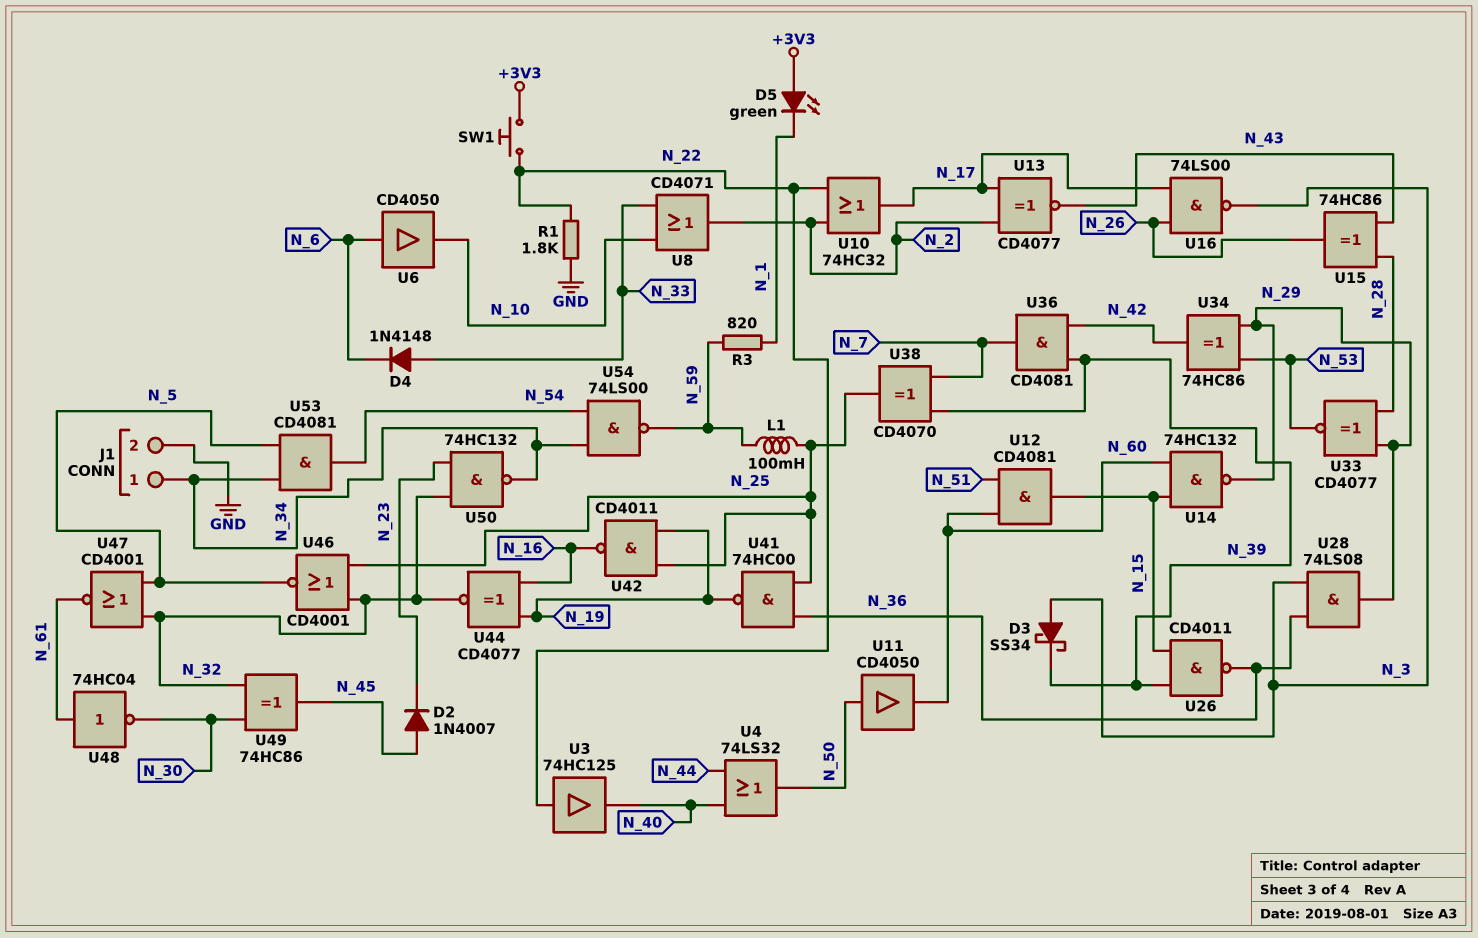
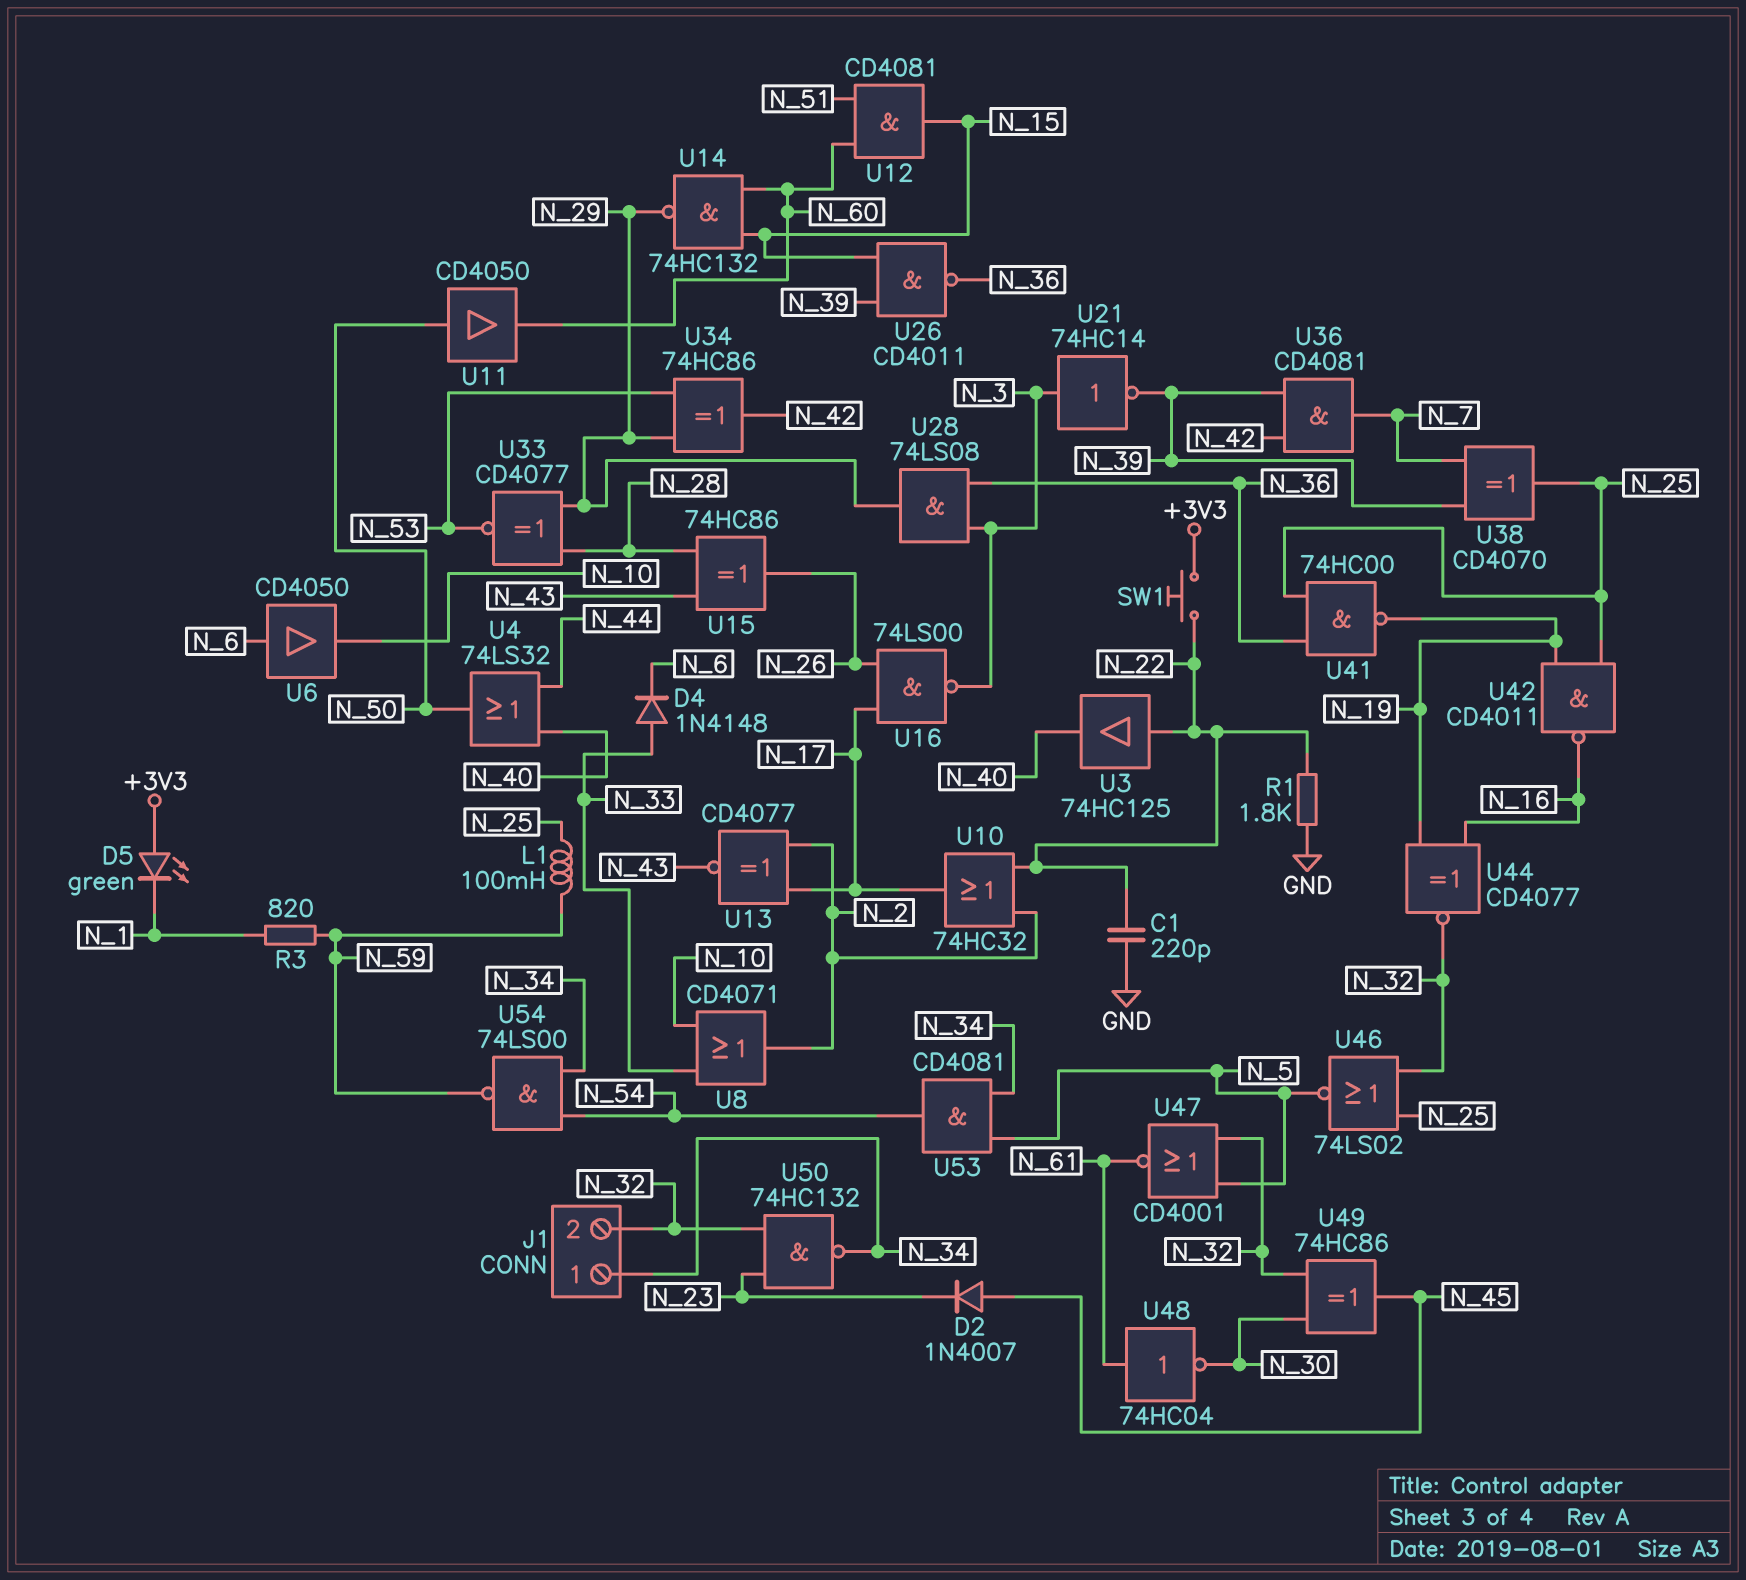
C1: none -> 220pF (GND, N_22)
D3: schottky SS34 (A N_3, K N_39) -> none
J1 pin 2: GND -> N_32
U21: none -> NOT 74HC14 (in N_3, out N_39)
U46: NOR CD4001 (in N_25, in N_32, out N_5) -> NOR 74LS02 (in N_25, in N_32, out N_5)

